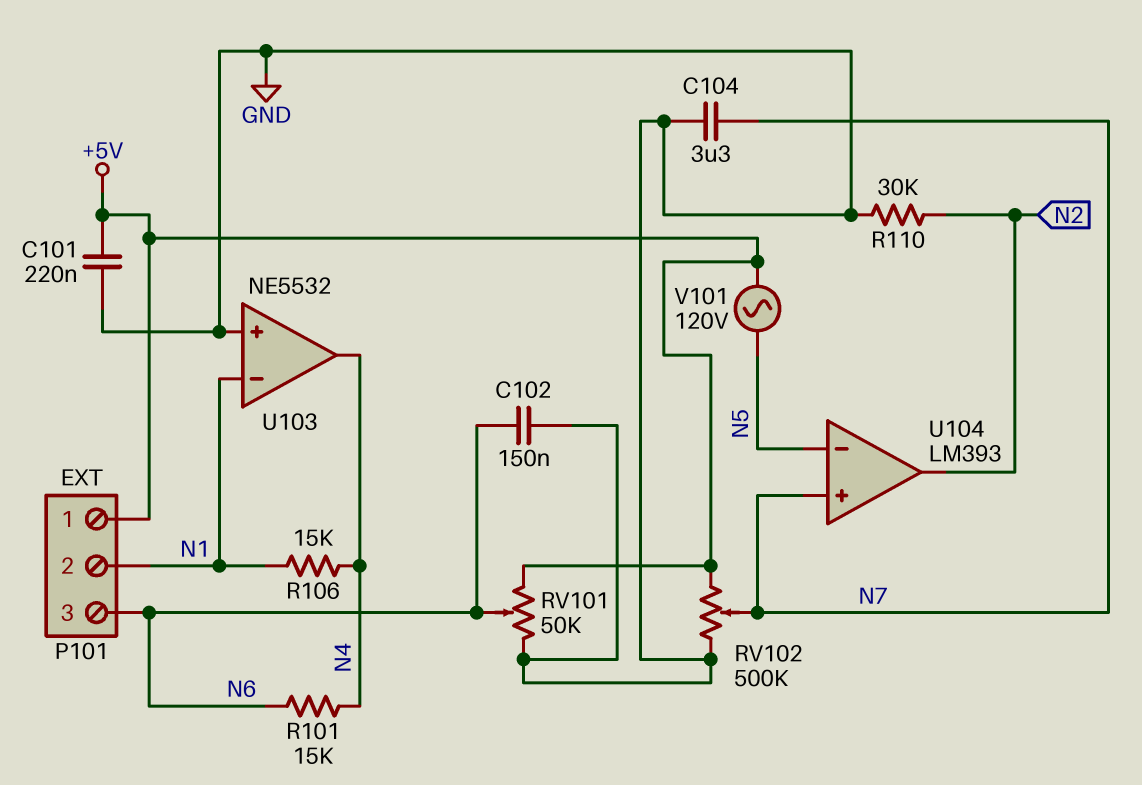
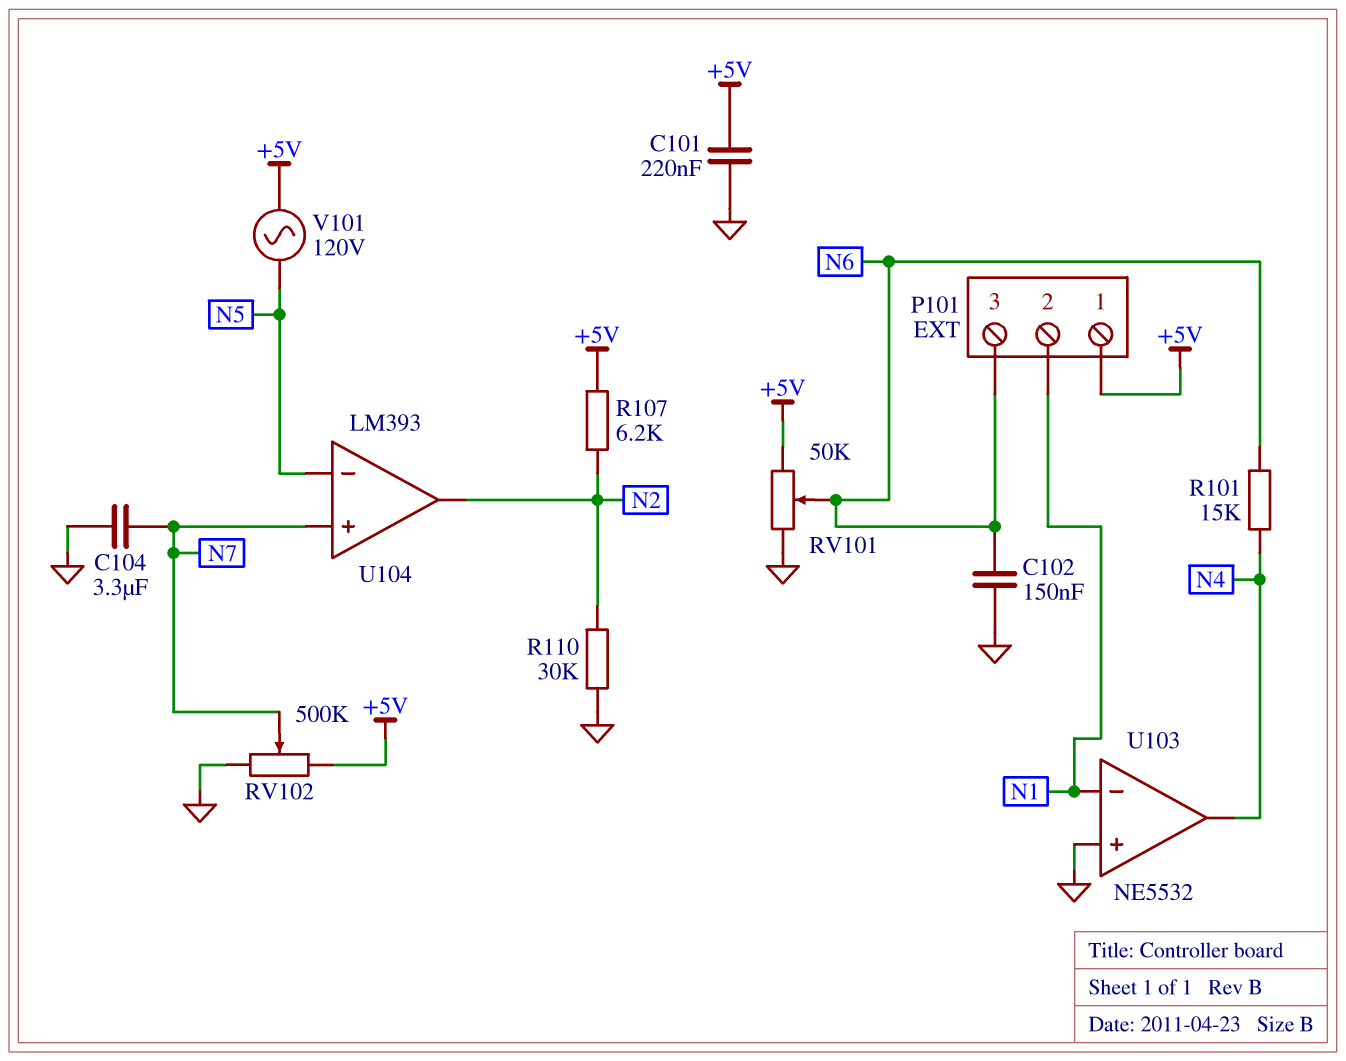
R106: 15k (N1, N4) -> none
R107: none -> 6.2k (+5V, N2)

